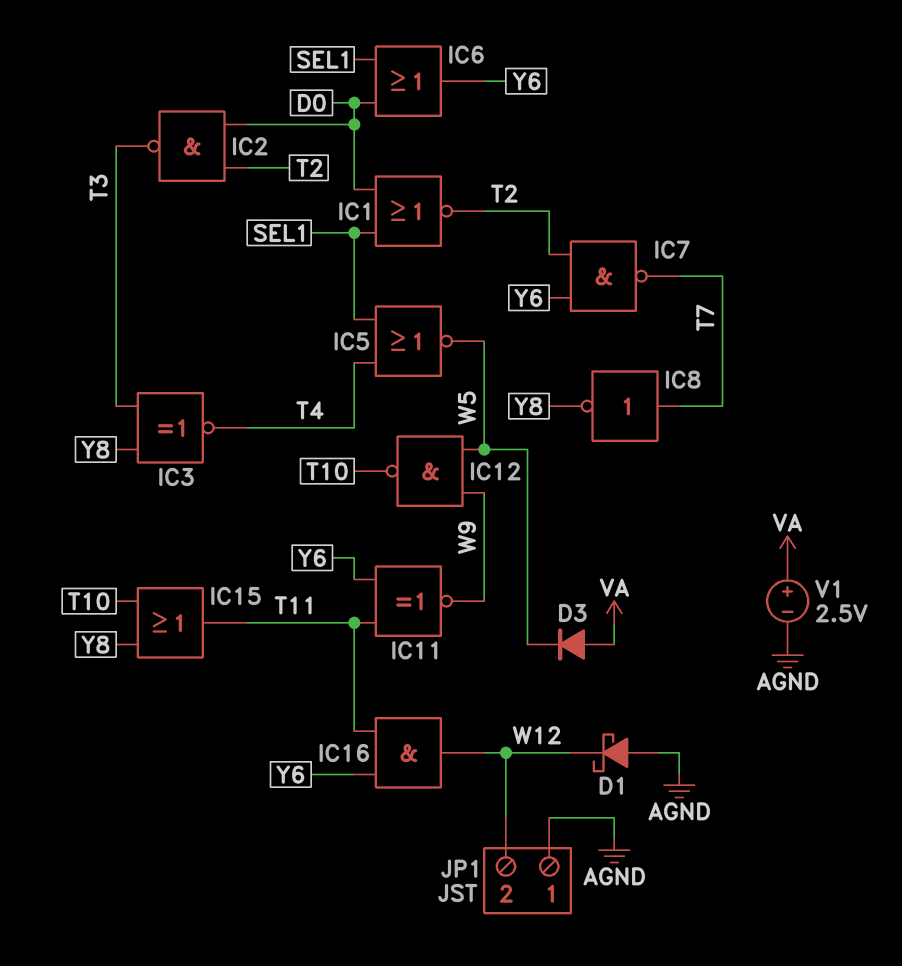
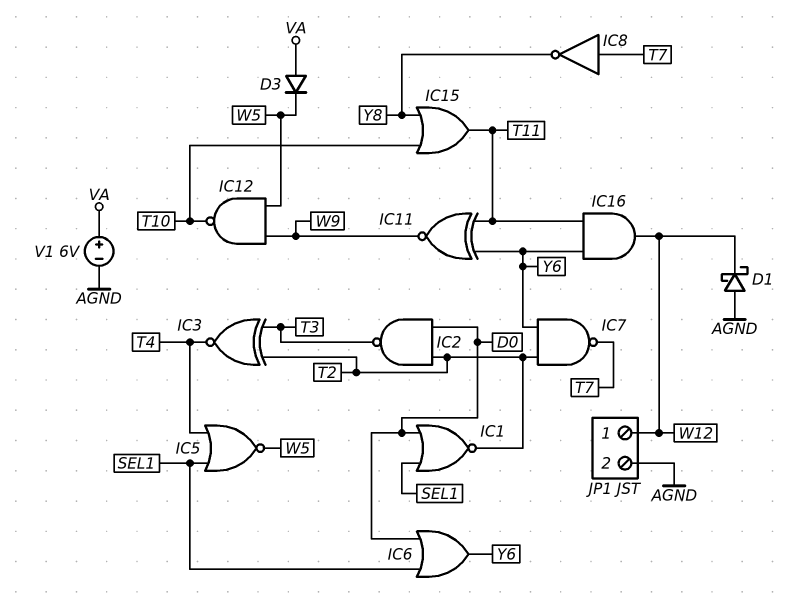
IC3: XNOR (in T3, in Y8, out T4) -> XNOR (in T2, in T3, out T4)
JP1 pin 1: AGND -> W12
JP1 pin 2: W12 -> AGND
V1: 2.5V (plus VA, minus AGND) -> 6V (plus VA, minus AGND)

